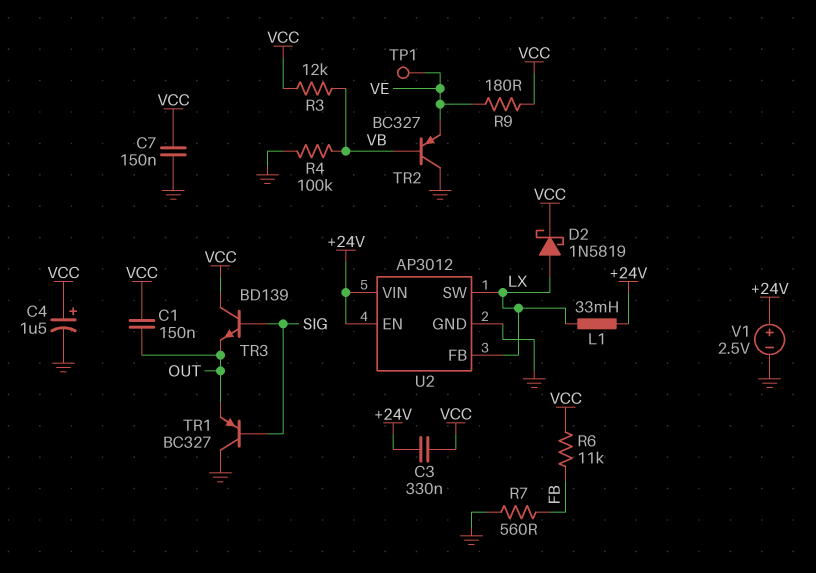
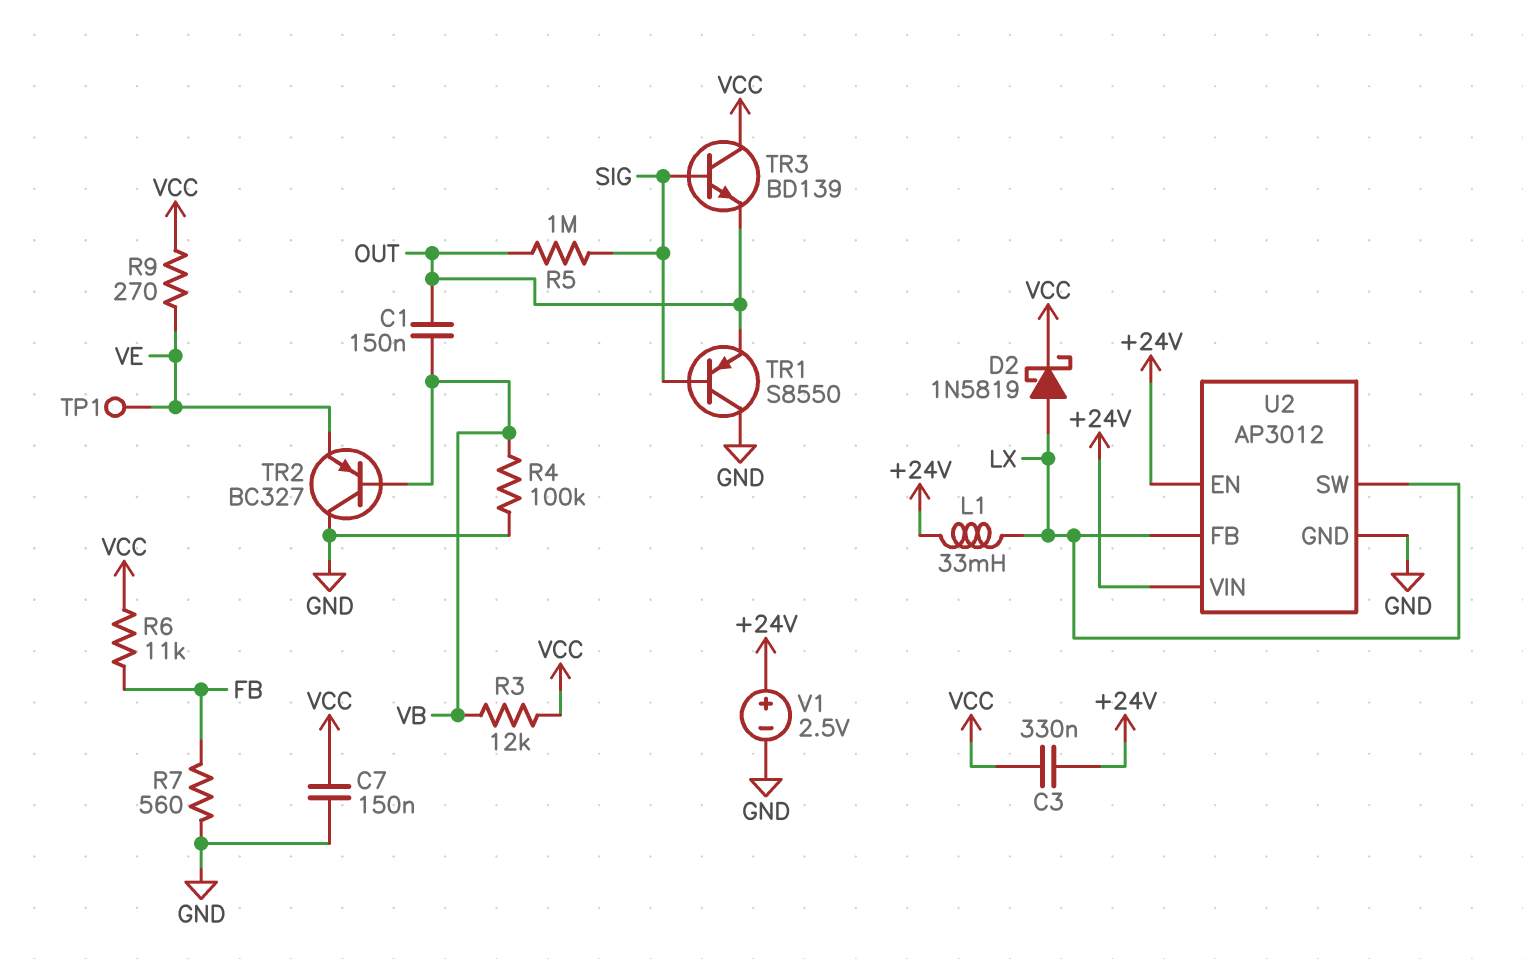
C1: 150nF (OUT, VCC) -> 150nF (OUT, VB)
C4: 1.5uF (plus VCC, minus GND) -> none
R5: none -> 1M (OUT, SIG)
R9: 180 (VCC, VE) -> 270 (VCC, VE)
TR1: PNP BC327 (B SIG, C GND, E OUT) -> PNP S8550 (B SIG, C GND, E OUT)

